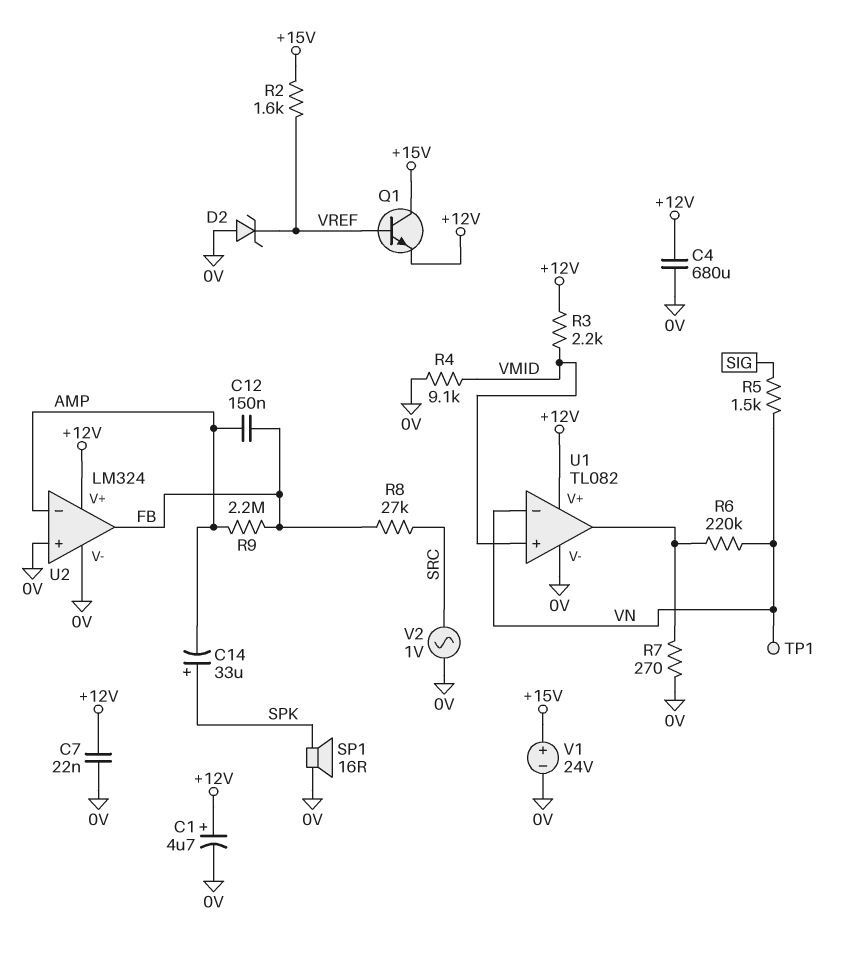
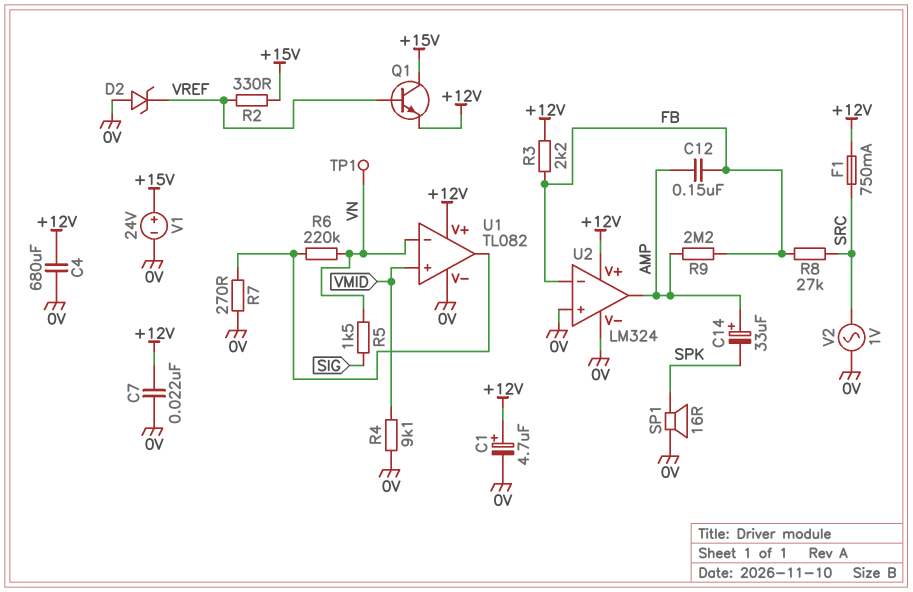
C14: 33uF (plus SPK, minus AMP) -> 33uF (plus AMP, minus SPK)
F1: none -> 750mA (+12V, SRC)
R2: 1.6k (+15V, VREF) -> 330 (+15V, VREF)
R3: 2.2k (+12V, VMID) -> 2.2k (+12V, FB)
U2 pin in-: AMP -> FB
U2 pin out: FB -> AMP

